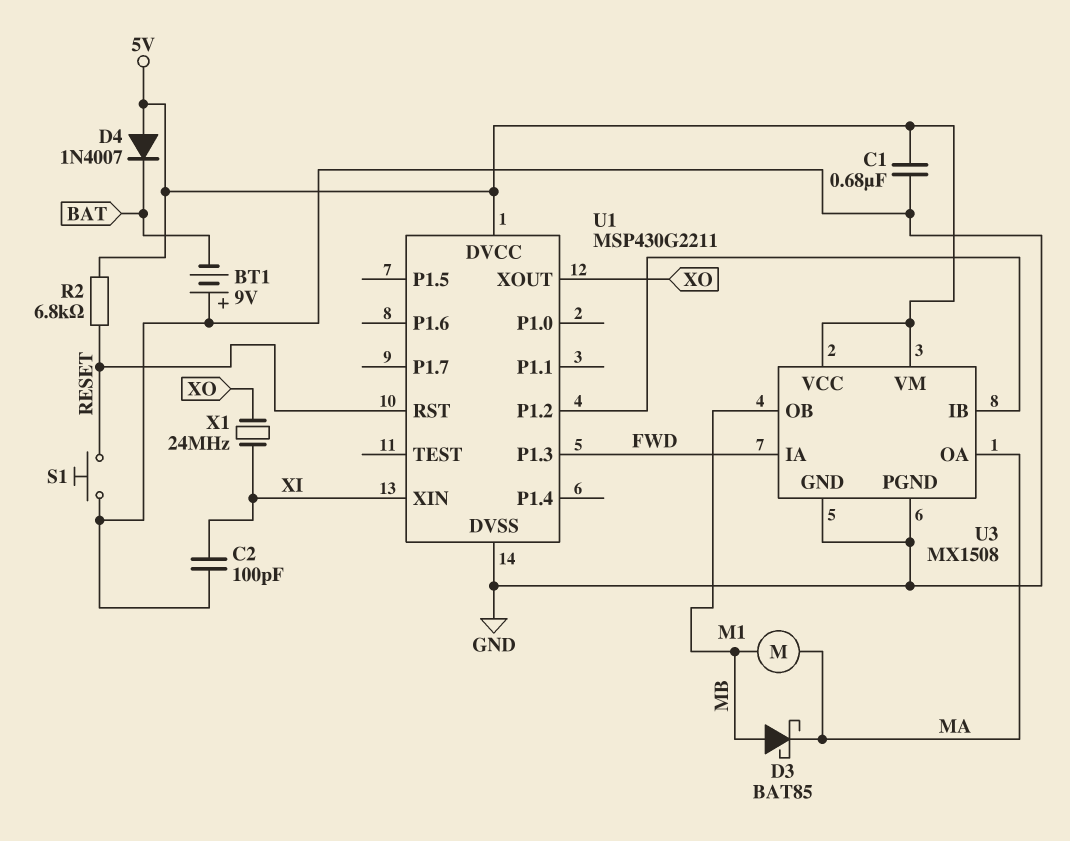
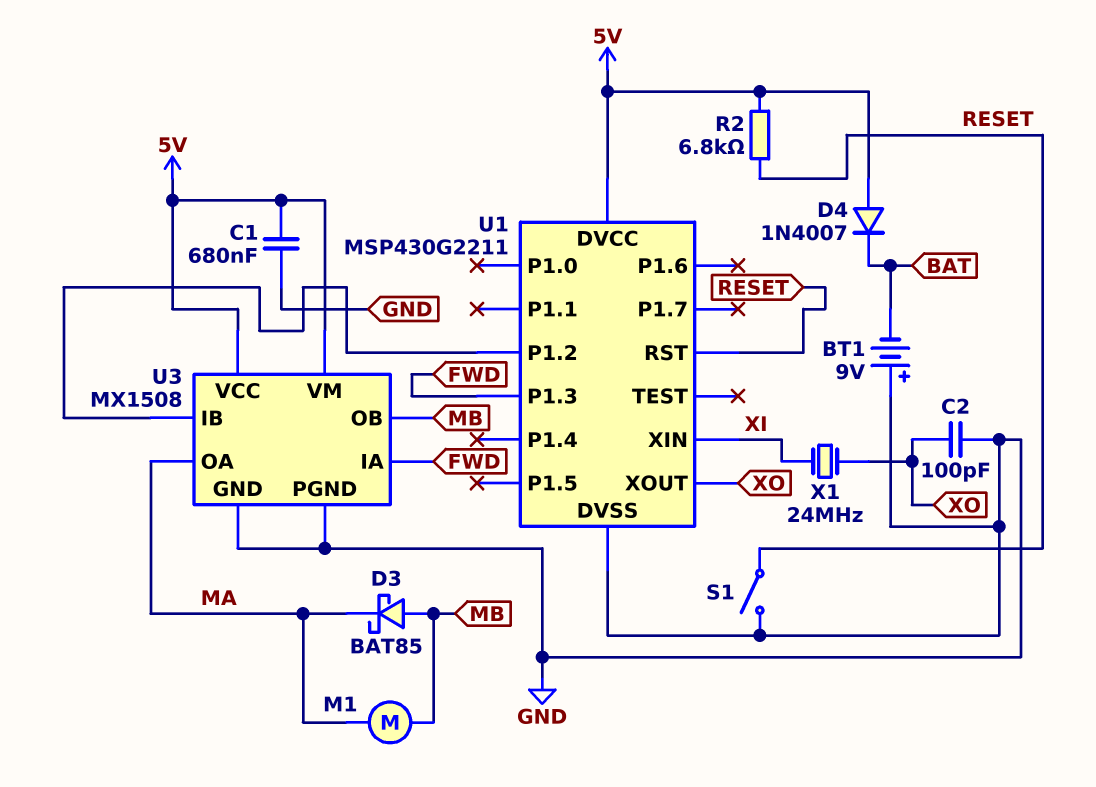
C2: 100pF (GND, XI) -> 100pF (GND, XO)
S1: button (GND, RESET) -> switch (GND, RESET)

